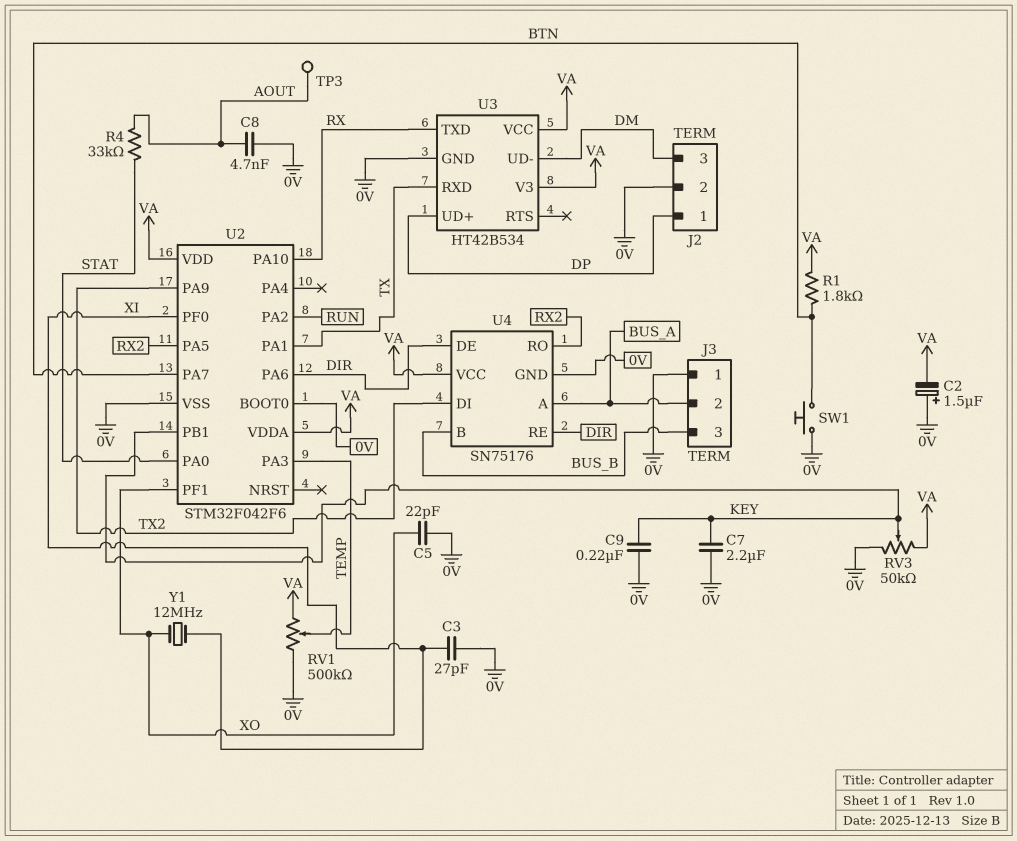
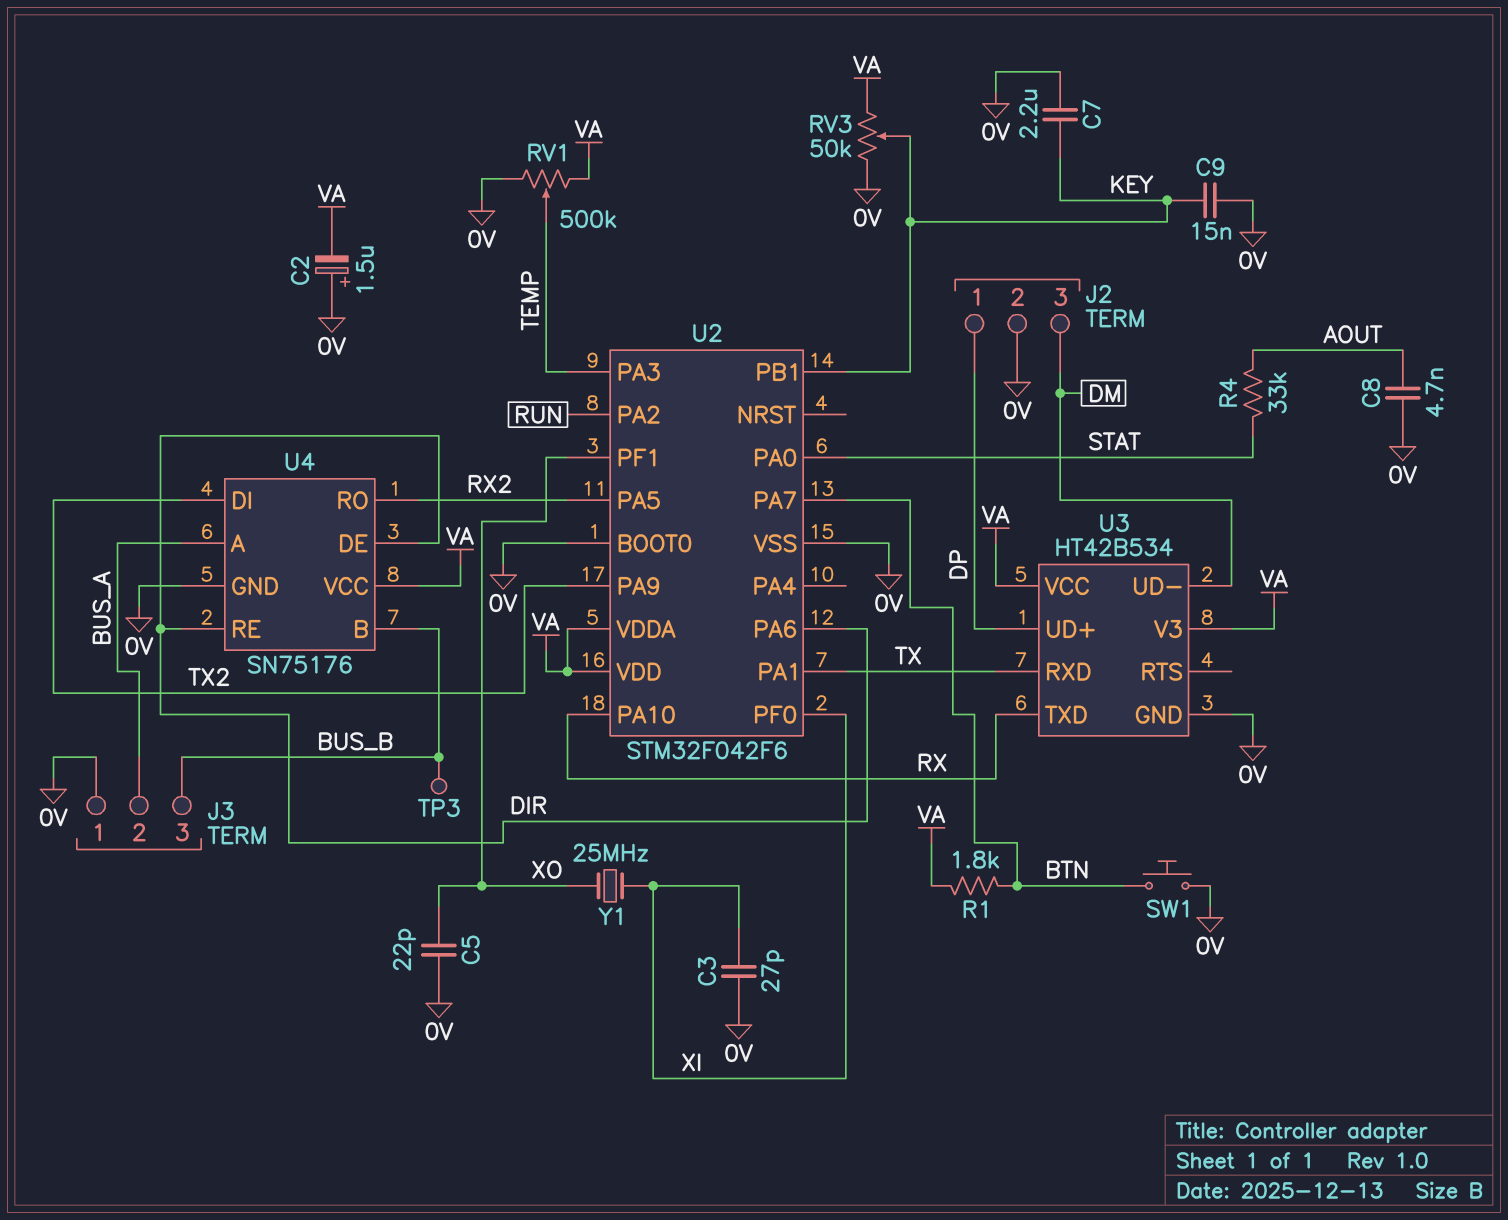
C9: 220nF (0V, KEY) -> 15nF (0V, KEY)
TP3: test point (AOUT) -> test point (BUS_B)
Y1: 12MHz (XI, XO) -> 25MHz (XI, XO)

